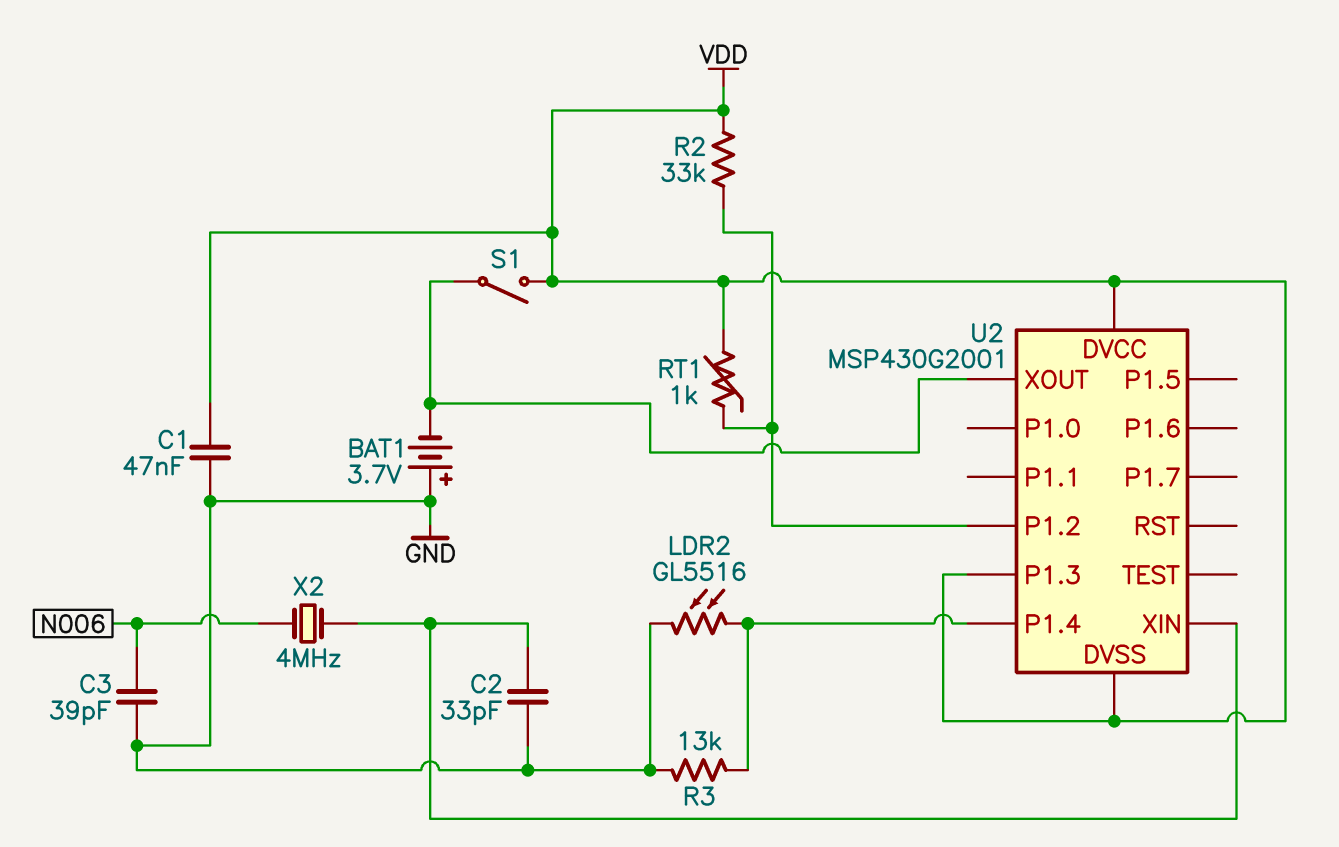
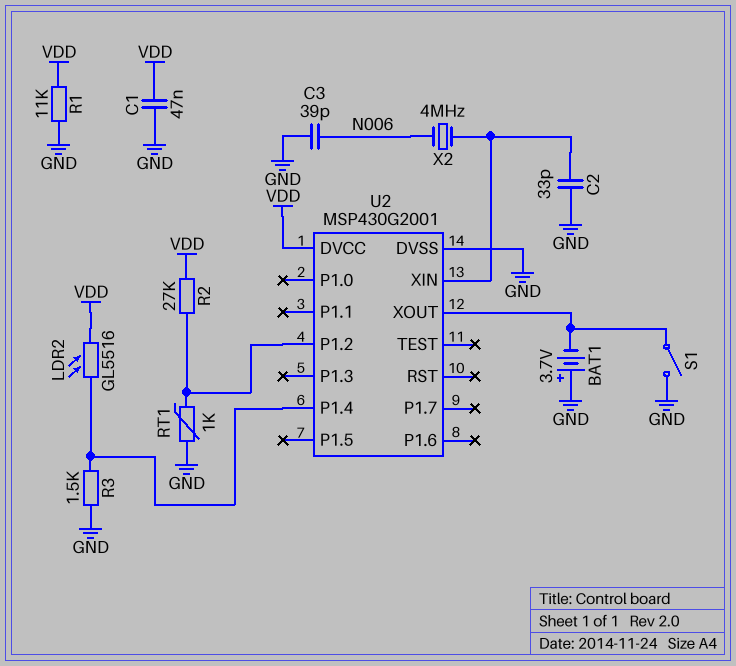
LDR2: GL5516 (GND, U2/P1.4) -> GL5516 (U2/P1.4, VDD)
R1: none -> 11k (GND, VDD)
R2: 33k (U2/P1.2, VDD) -> 27k (U2/P1.2, VDD)
R3: 13k (GND, U2/P1.4) -> 1.5k (GND, U2/P1.4)
RT1: 1k (U2/P1.2, VDD) -> 1k (GND, U2/P1.2)
S1: switch (U2/XOUT, VDD) -> switch (GND, U2/XOUT)
U2 pin DVSS: VDD -> GND
U2 pin P1.3: VDD -> none

